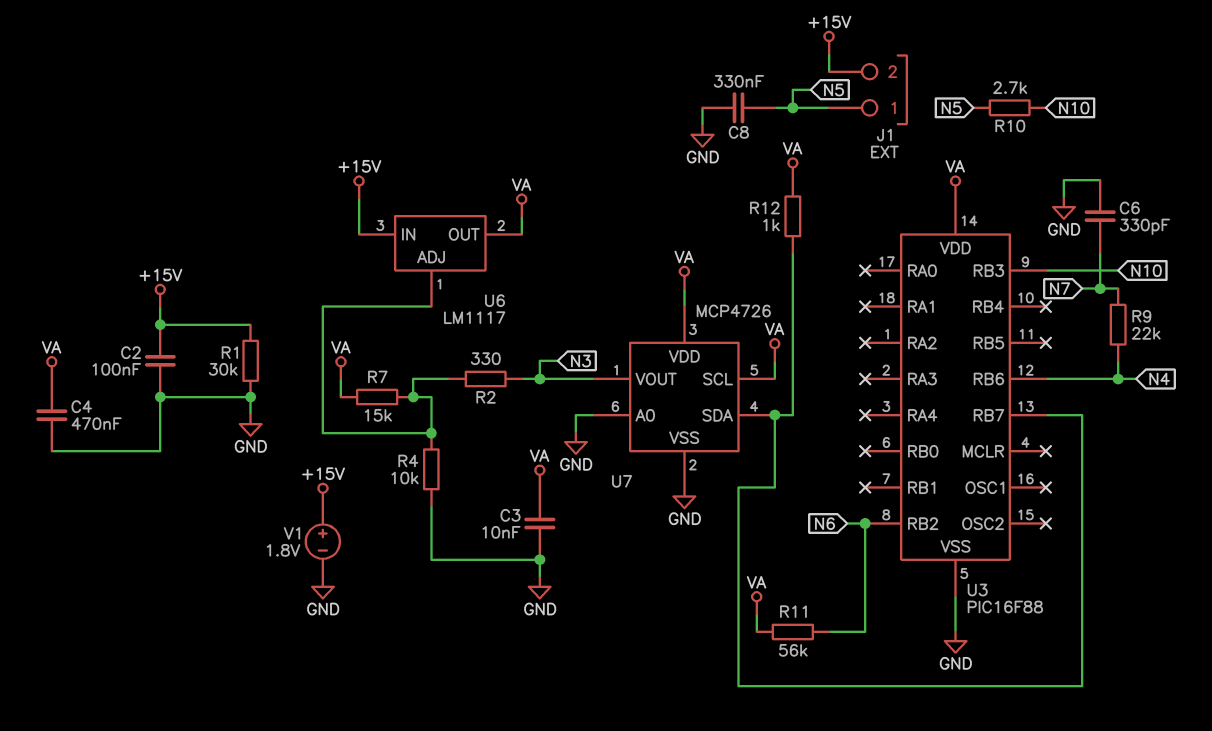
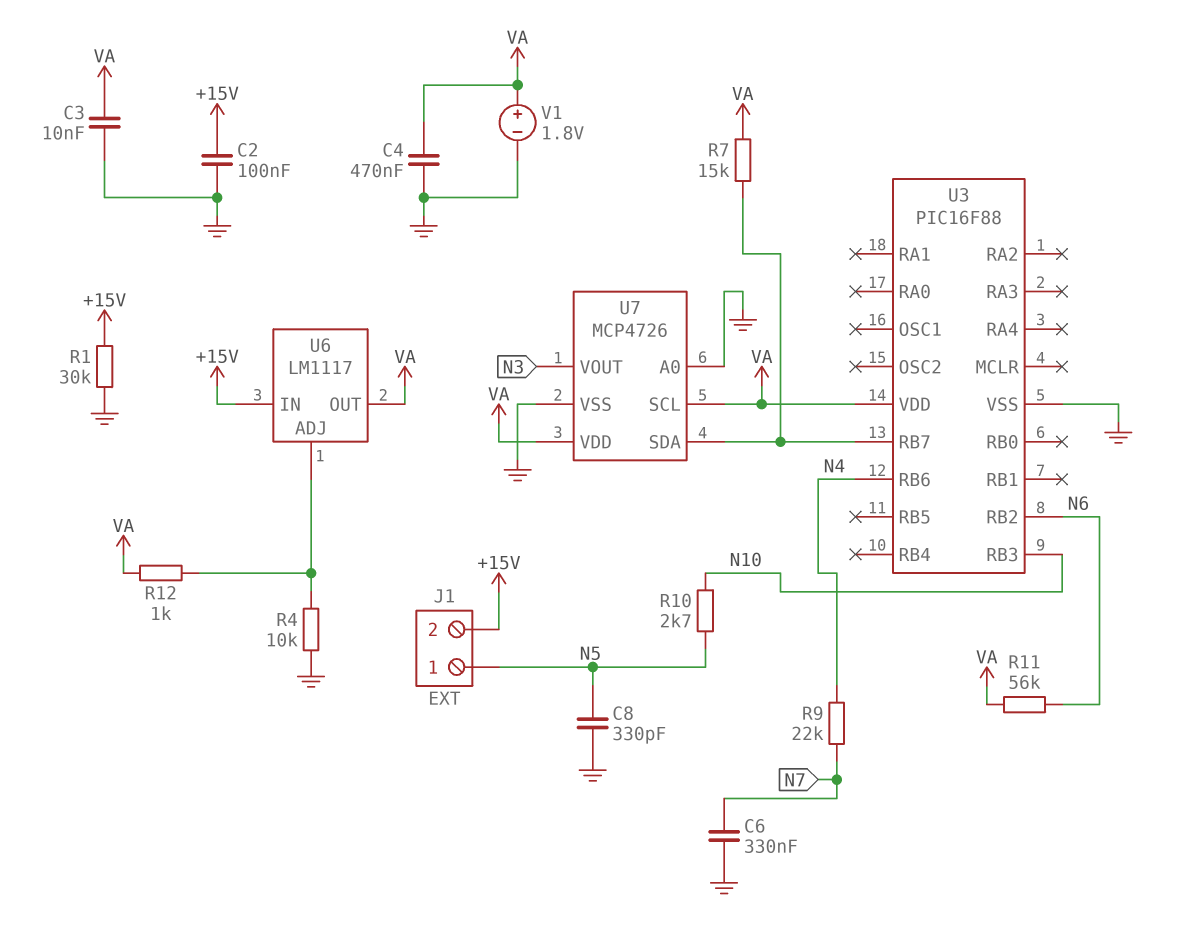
C6: 330pF (GND, N7) -> 330nF (GND, N7)
C8: 330nF (GND, N5) -> 330pF (GND, N5)
R2: 330 (N3, U6/ADJ) -> none
R7: 15k (U6/ADJ, VA) -> 15k (U3/RB7, VA)
R12: 1k (U3/RB7, VA) -> 1k (U6/ADJ, VA)
V1: 1.8V (plus +15V, minus GND) -> 1.8V (plus VA, minus GND)

